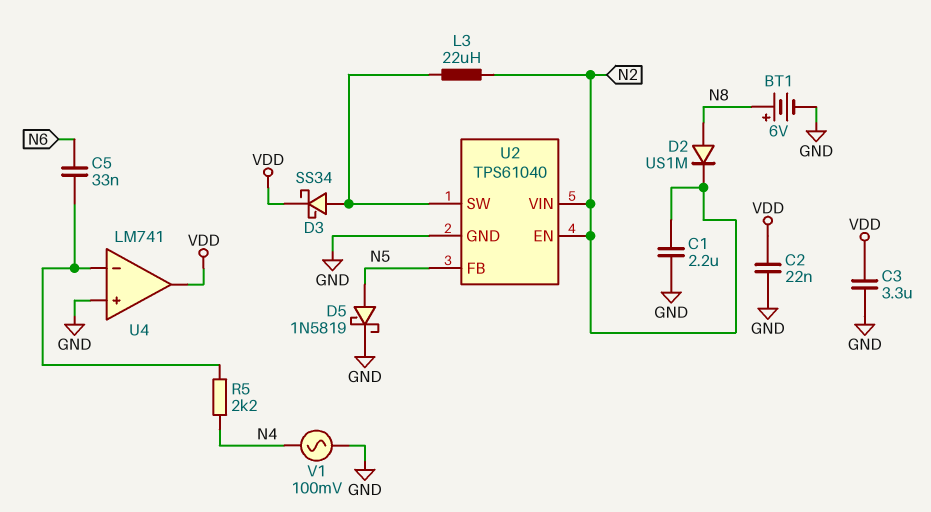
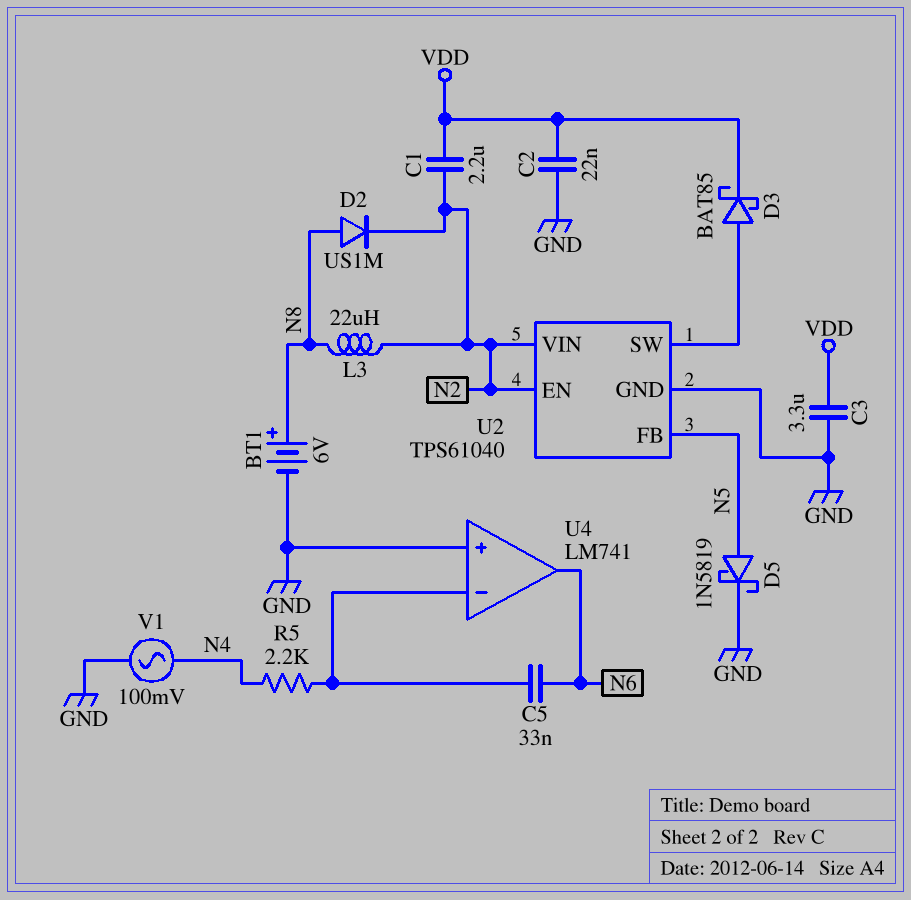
C1: 2.2uF (GND, N2) -> 2.2uF (N2, VDD)
D3: schottky SS34 (A U2/SW, K VDD) -> schottky BAT85 (A U2/SW, K VDD)
L3: 22uH (N2, U2/SW) -> 22uH (N2, N8)
U4 pin out: VDD -> N6

